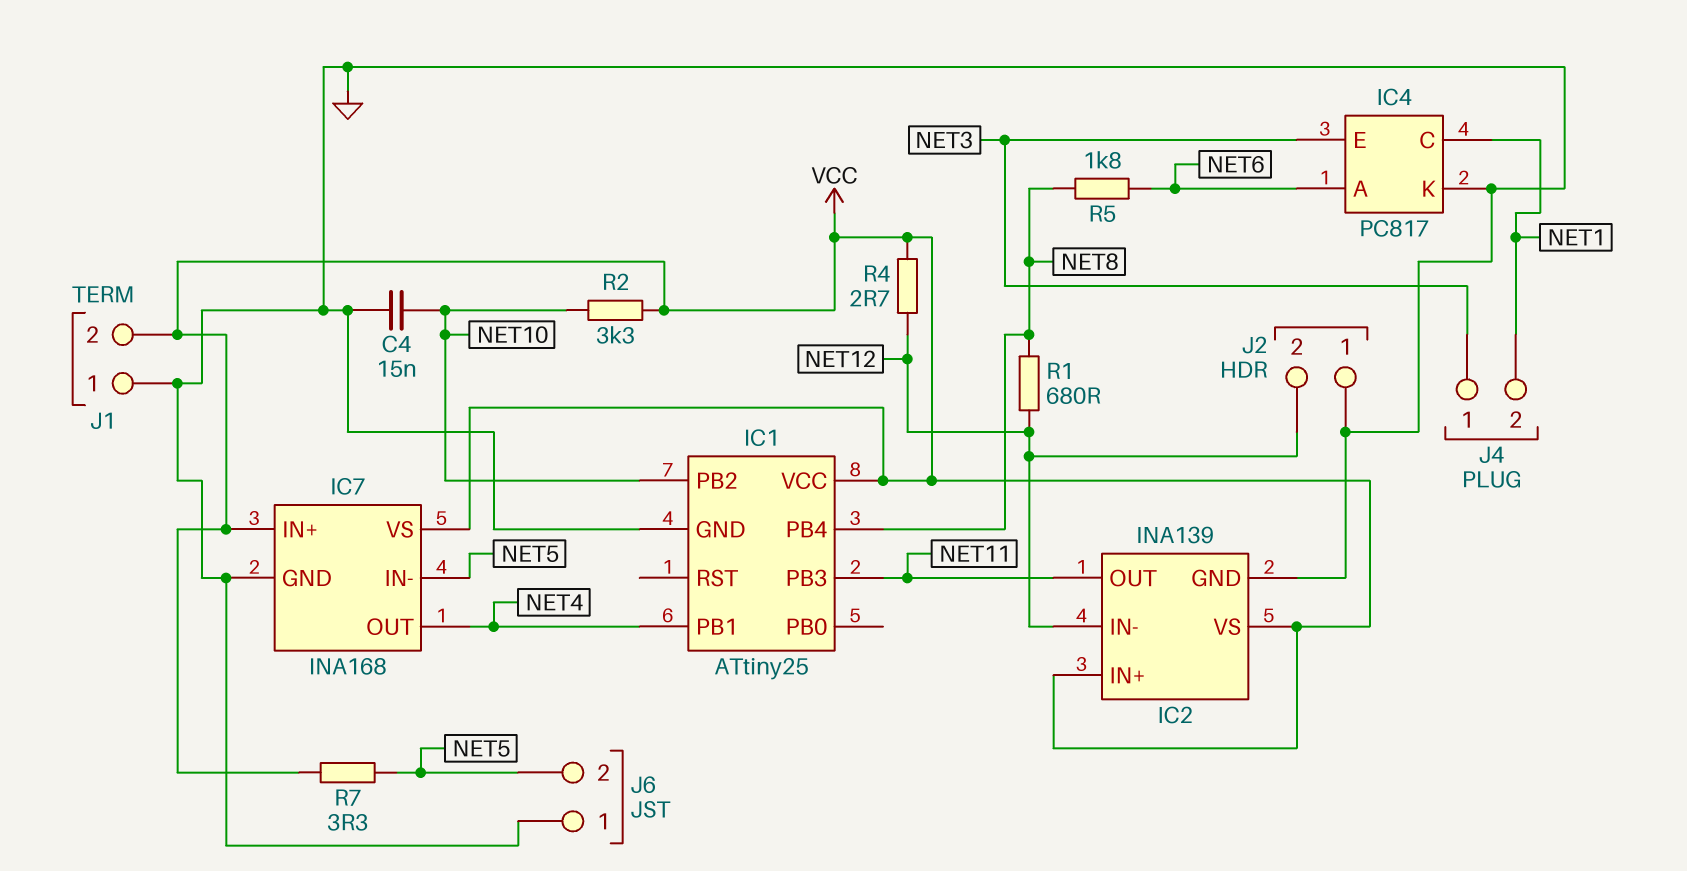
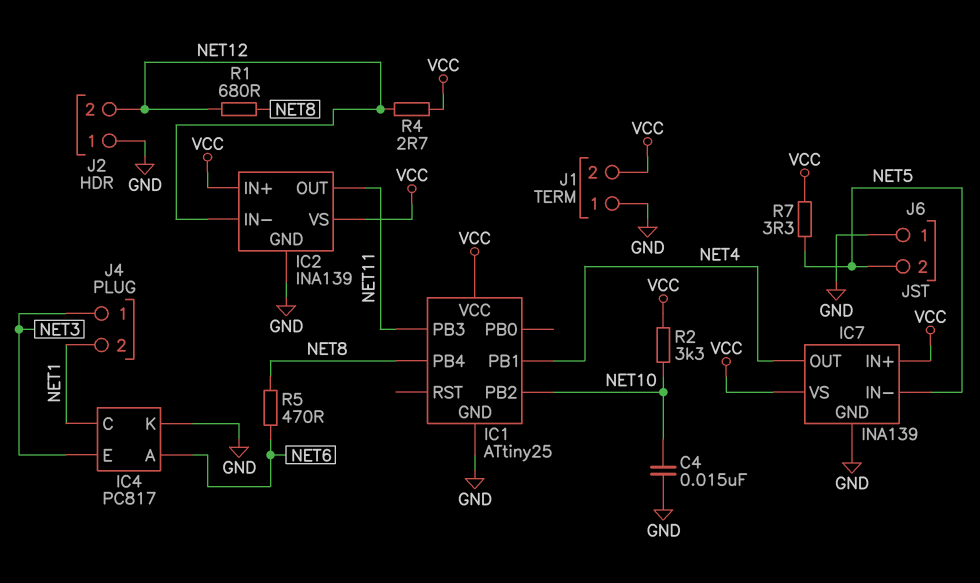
IC7: INA168 -> INA139
R5: 1.8k (NET6, NET8) -> 470 (NET6, NET8)

